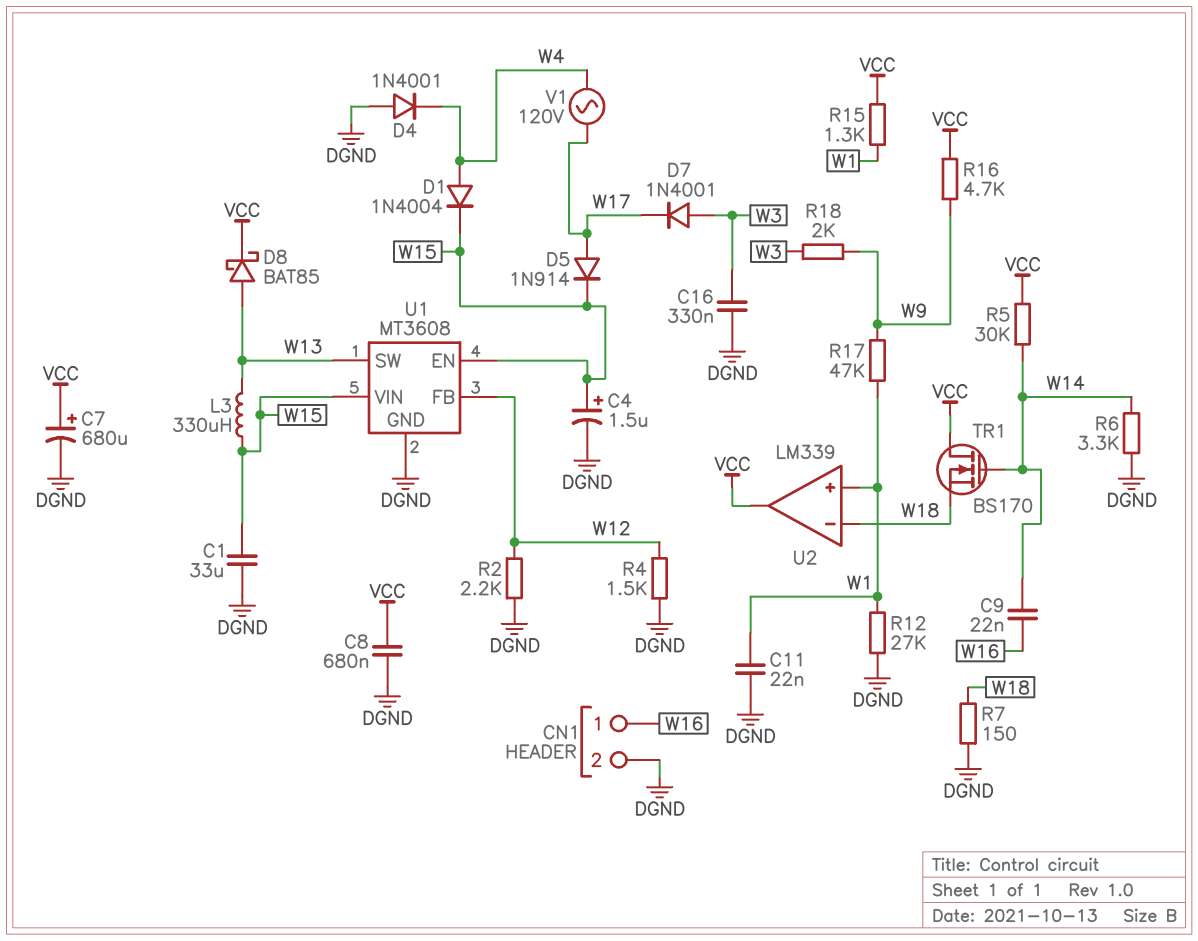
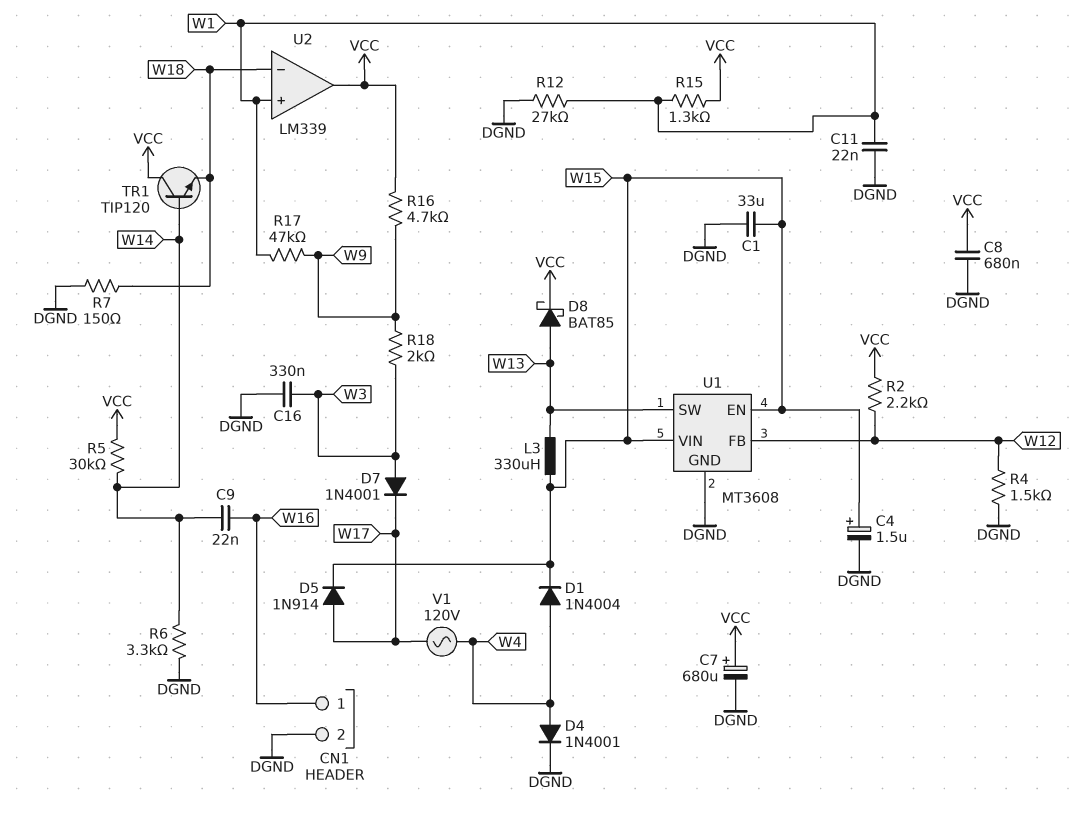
D4: diode 1N4001 (A DGND, K W4) -> diode 1N4001 (A W4, K DGND)
R2: 2.2k (DGND, W12) -> 2.2k (VCC, W12)
TR1: NMOS BS170 (G W14, D VCC, S W18) -> NPN TIP120 (B W14, C VCC, E W18)

